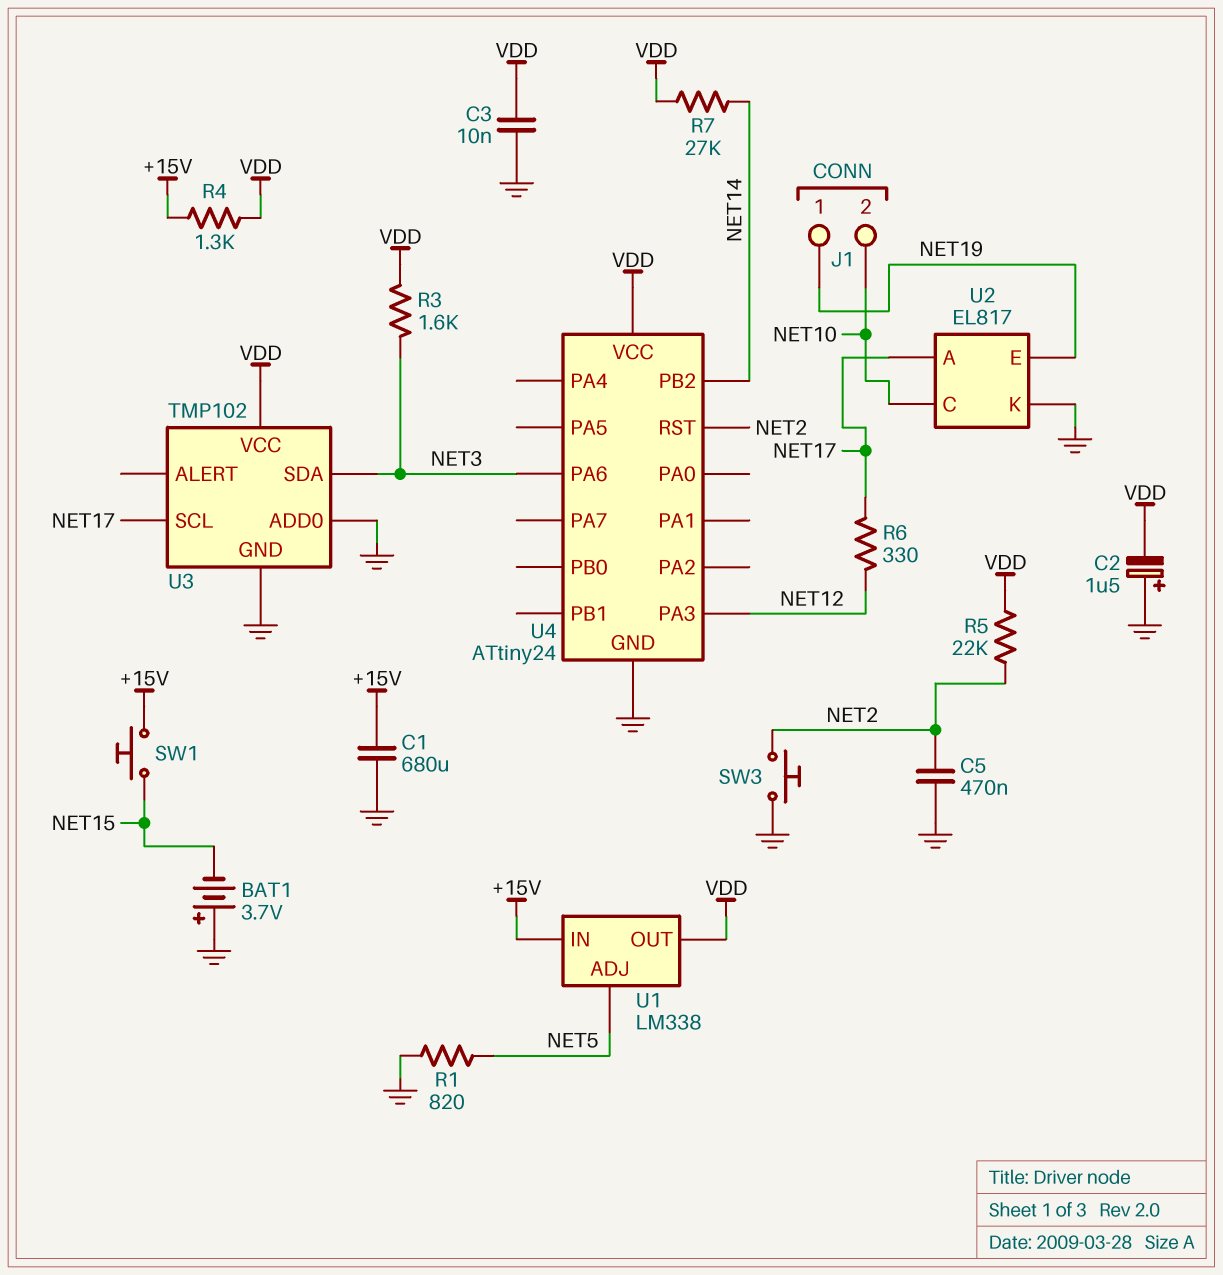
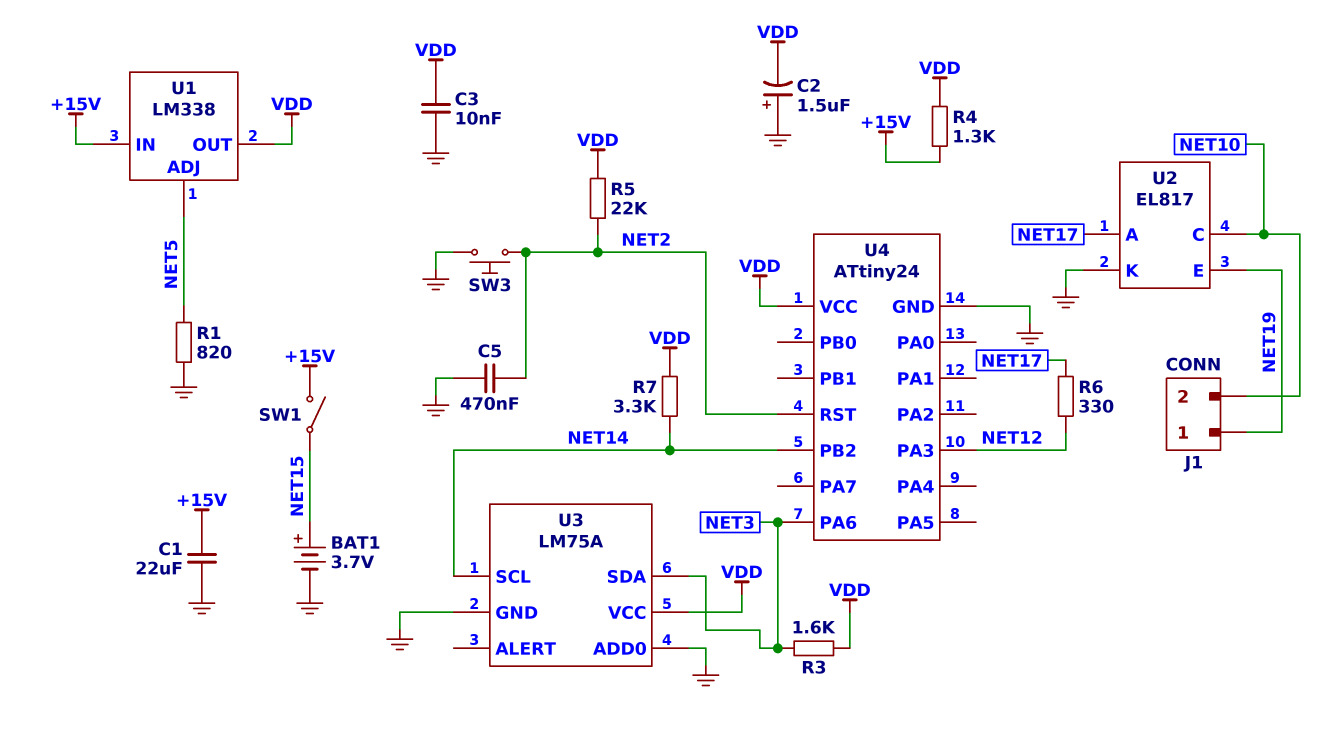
BAT1: 3.7V (plus GND, minus NET15) -> 3.7V (plus NET15, minus GND)
C1: 680uF (+15V, GND) -> 22uF (+15V, GND)
R7: 27k (NET14, VDD) -> 3.3k (NET14, VDD)
SW1: button (+15V, NET15) -> switch (+15V, NET15)
U3: TMP102 -> LM75A
U3 pin SCL: NET17 -> NET14

